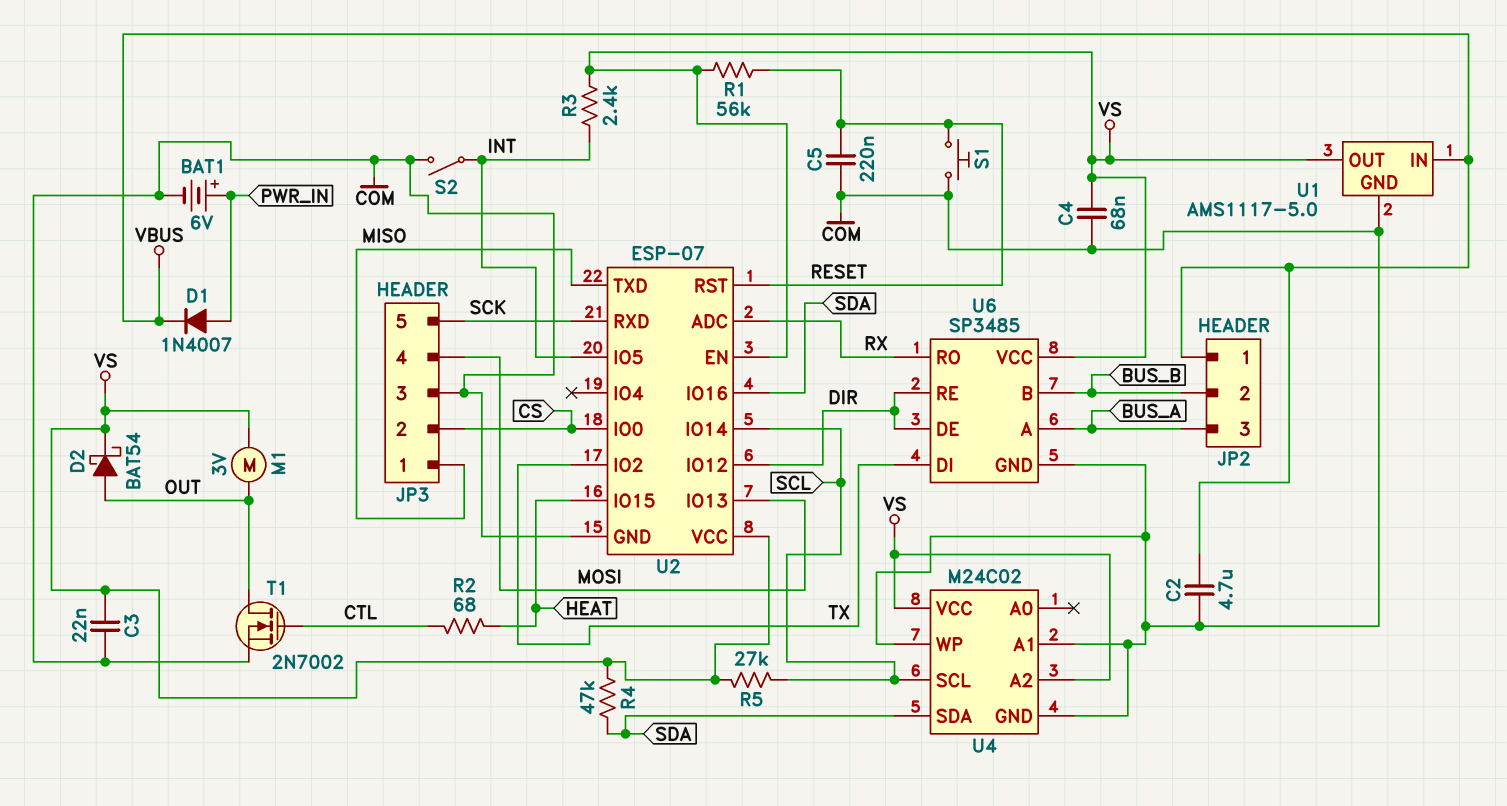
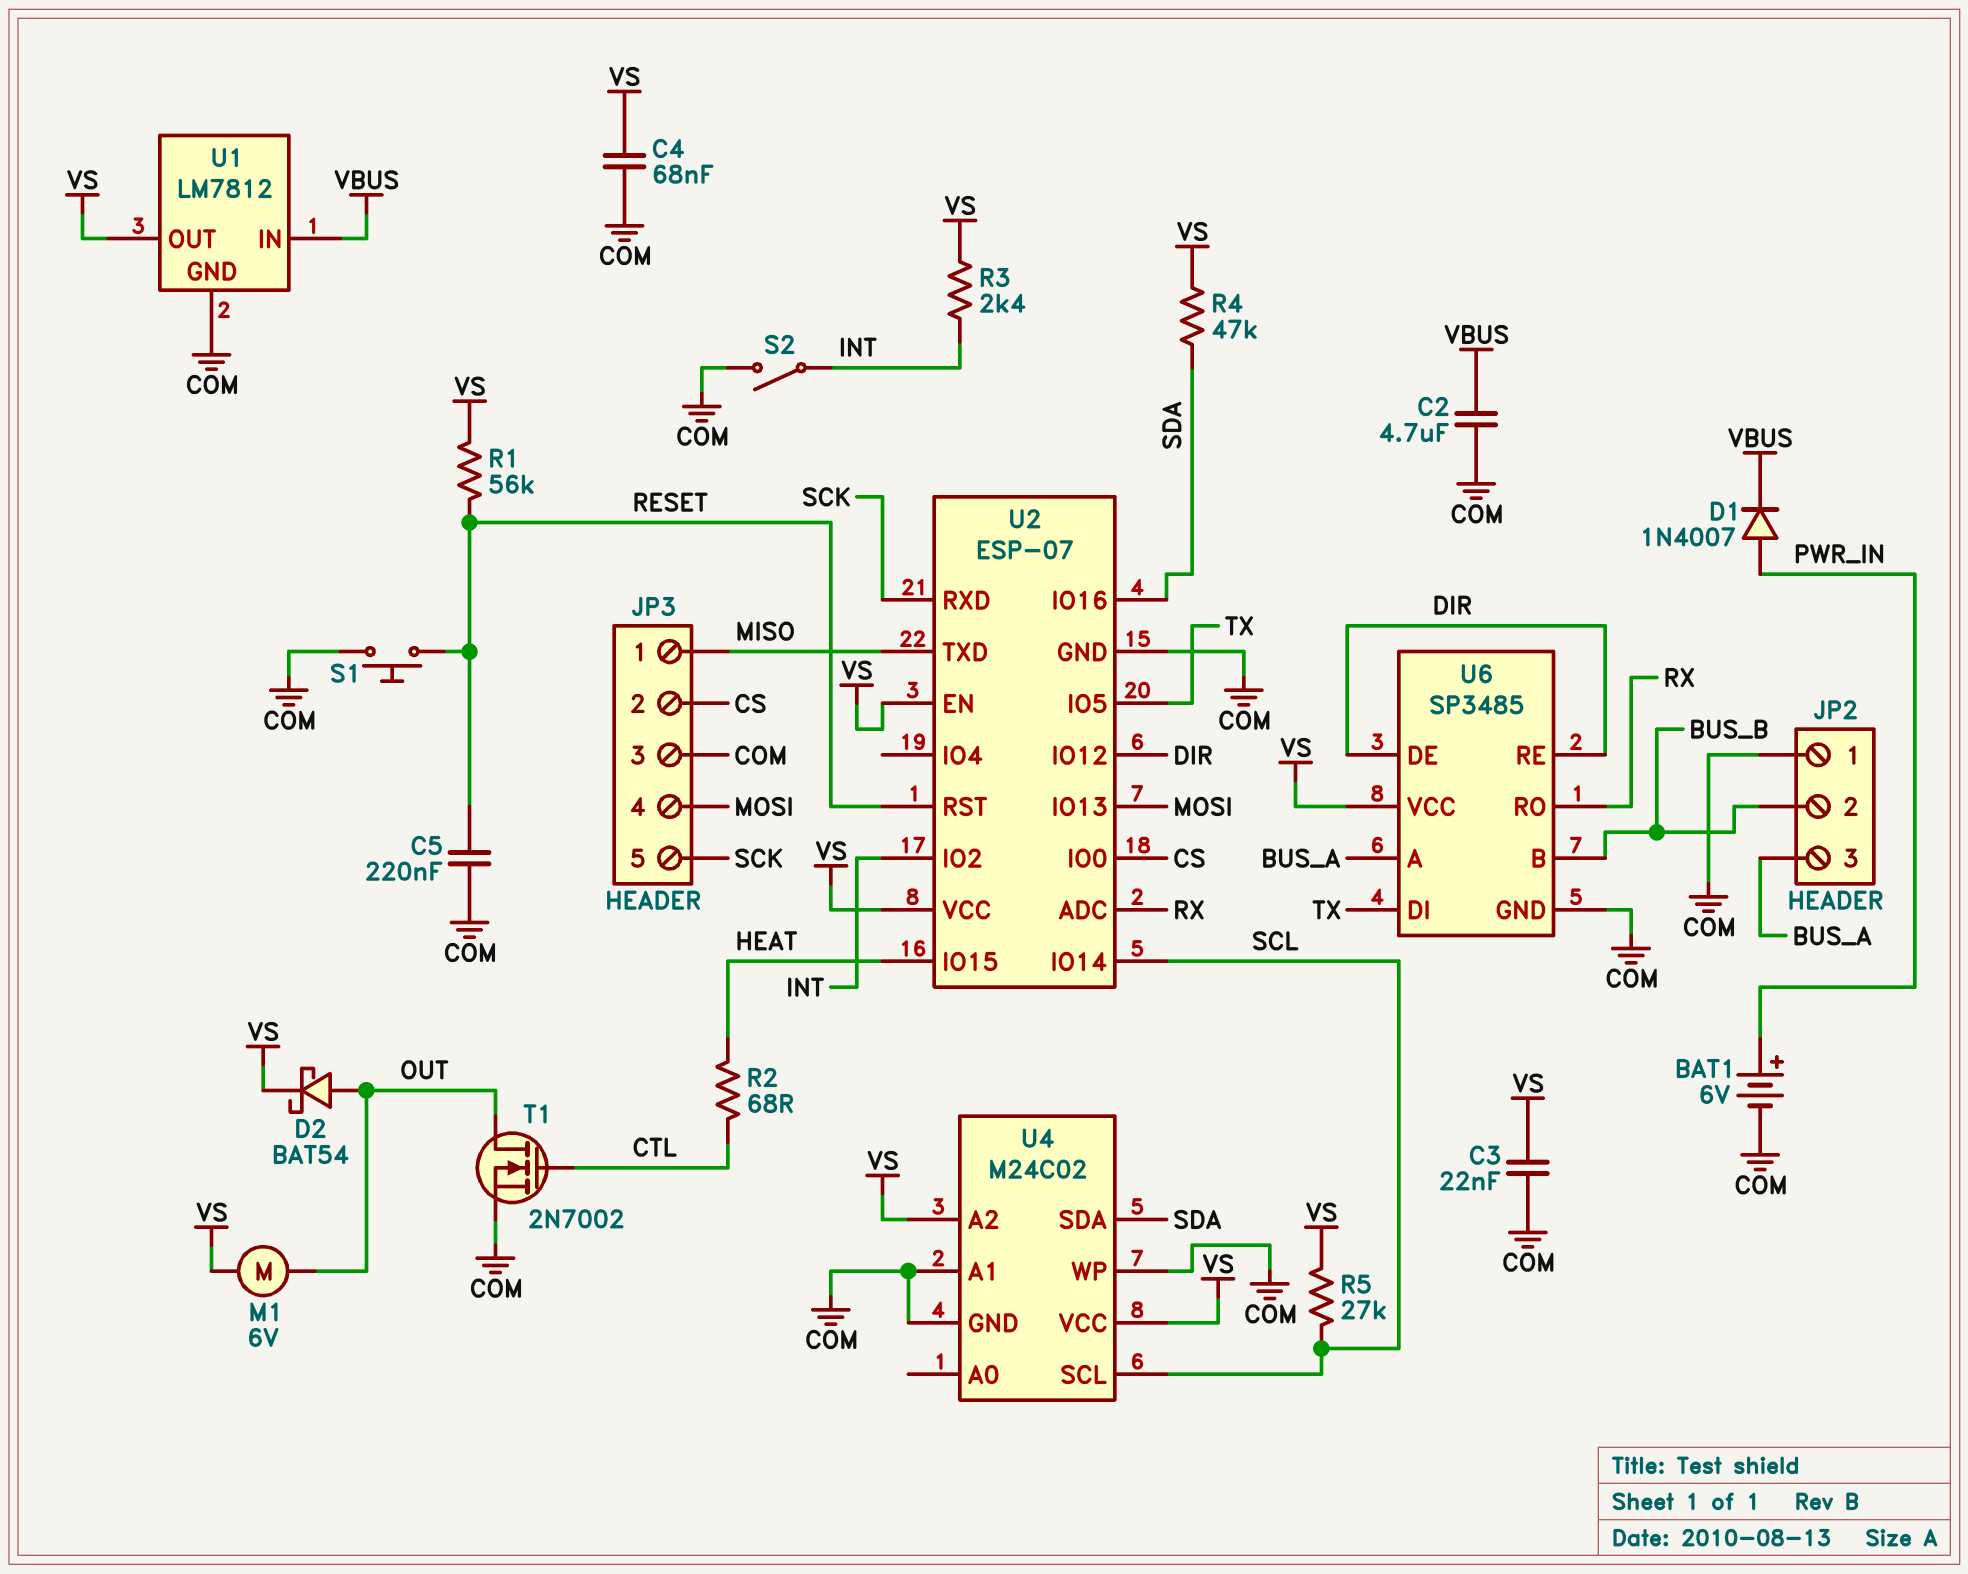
JP2 pin 1: VBUS -> COM
M1: motor 3V (OUT, VS) -> motor 6V (OUT, VS)
U1: AMS1117-5.0 -> LM7812
U2 pin IO2: TX -> INT
U2 pin IO5: INT -> TX

